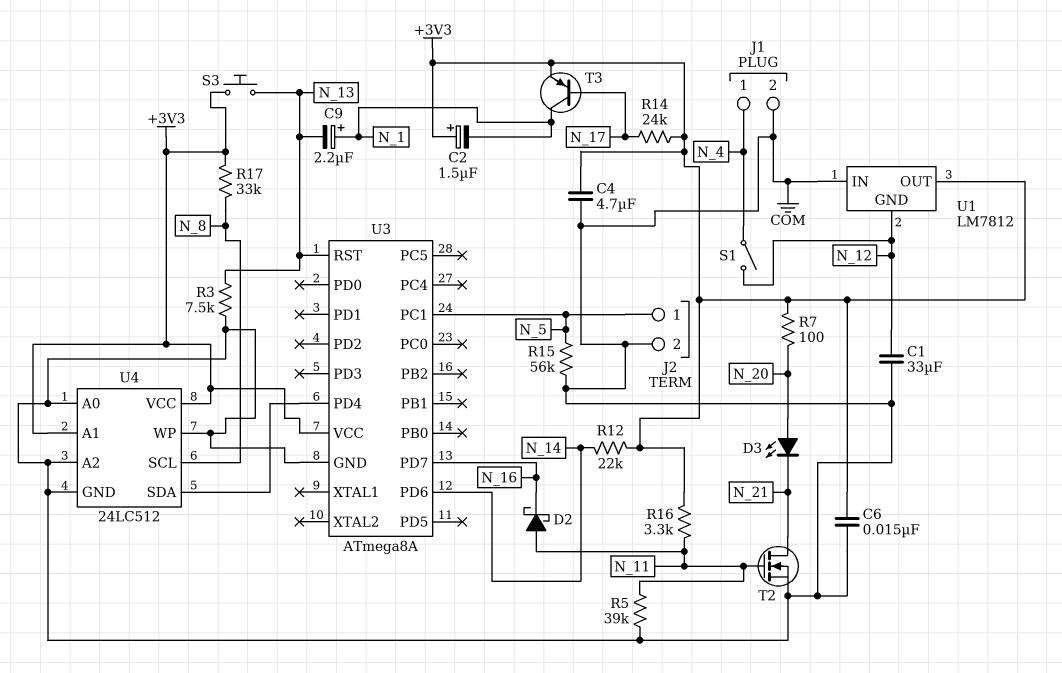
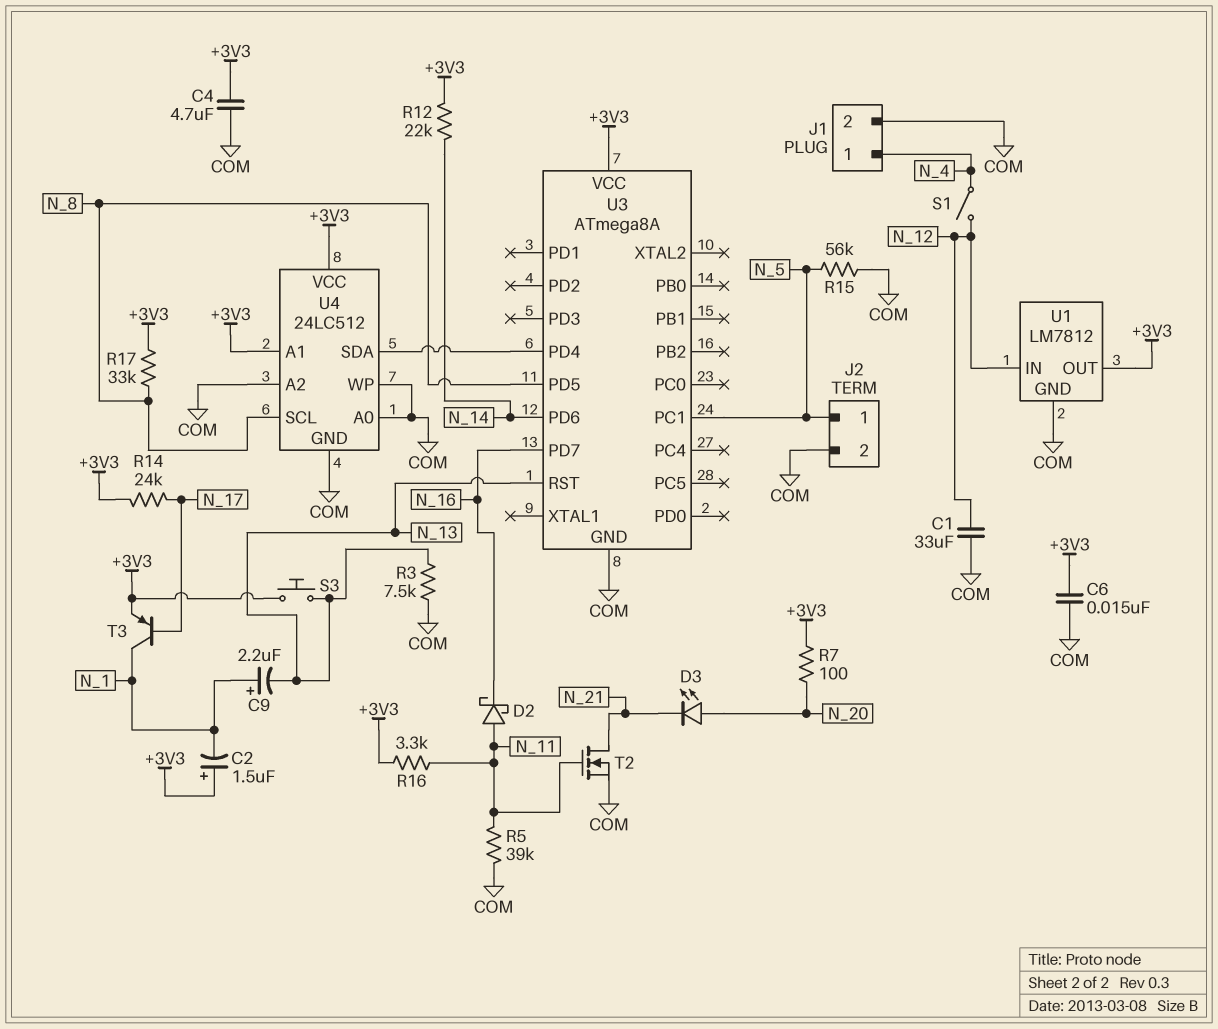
U1 pin GND: N_12 -> COM
U1 pin IN: COM -> N_12
U3 pin PD5: none -> N_8

